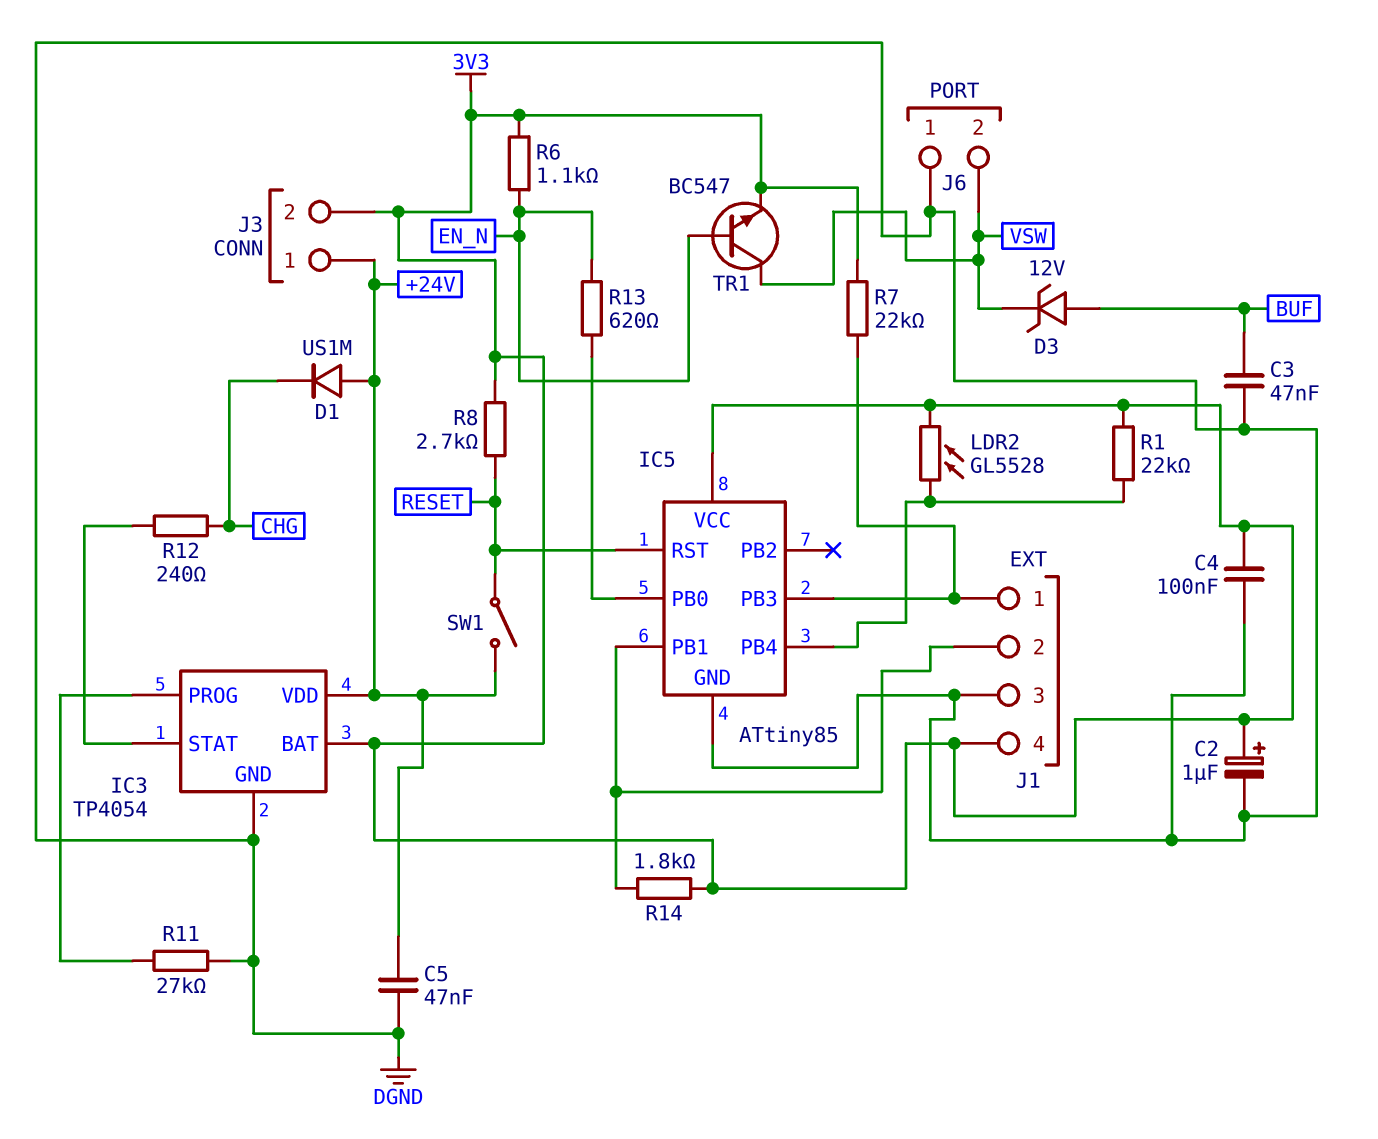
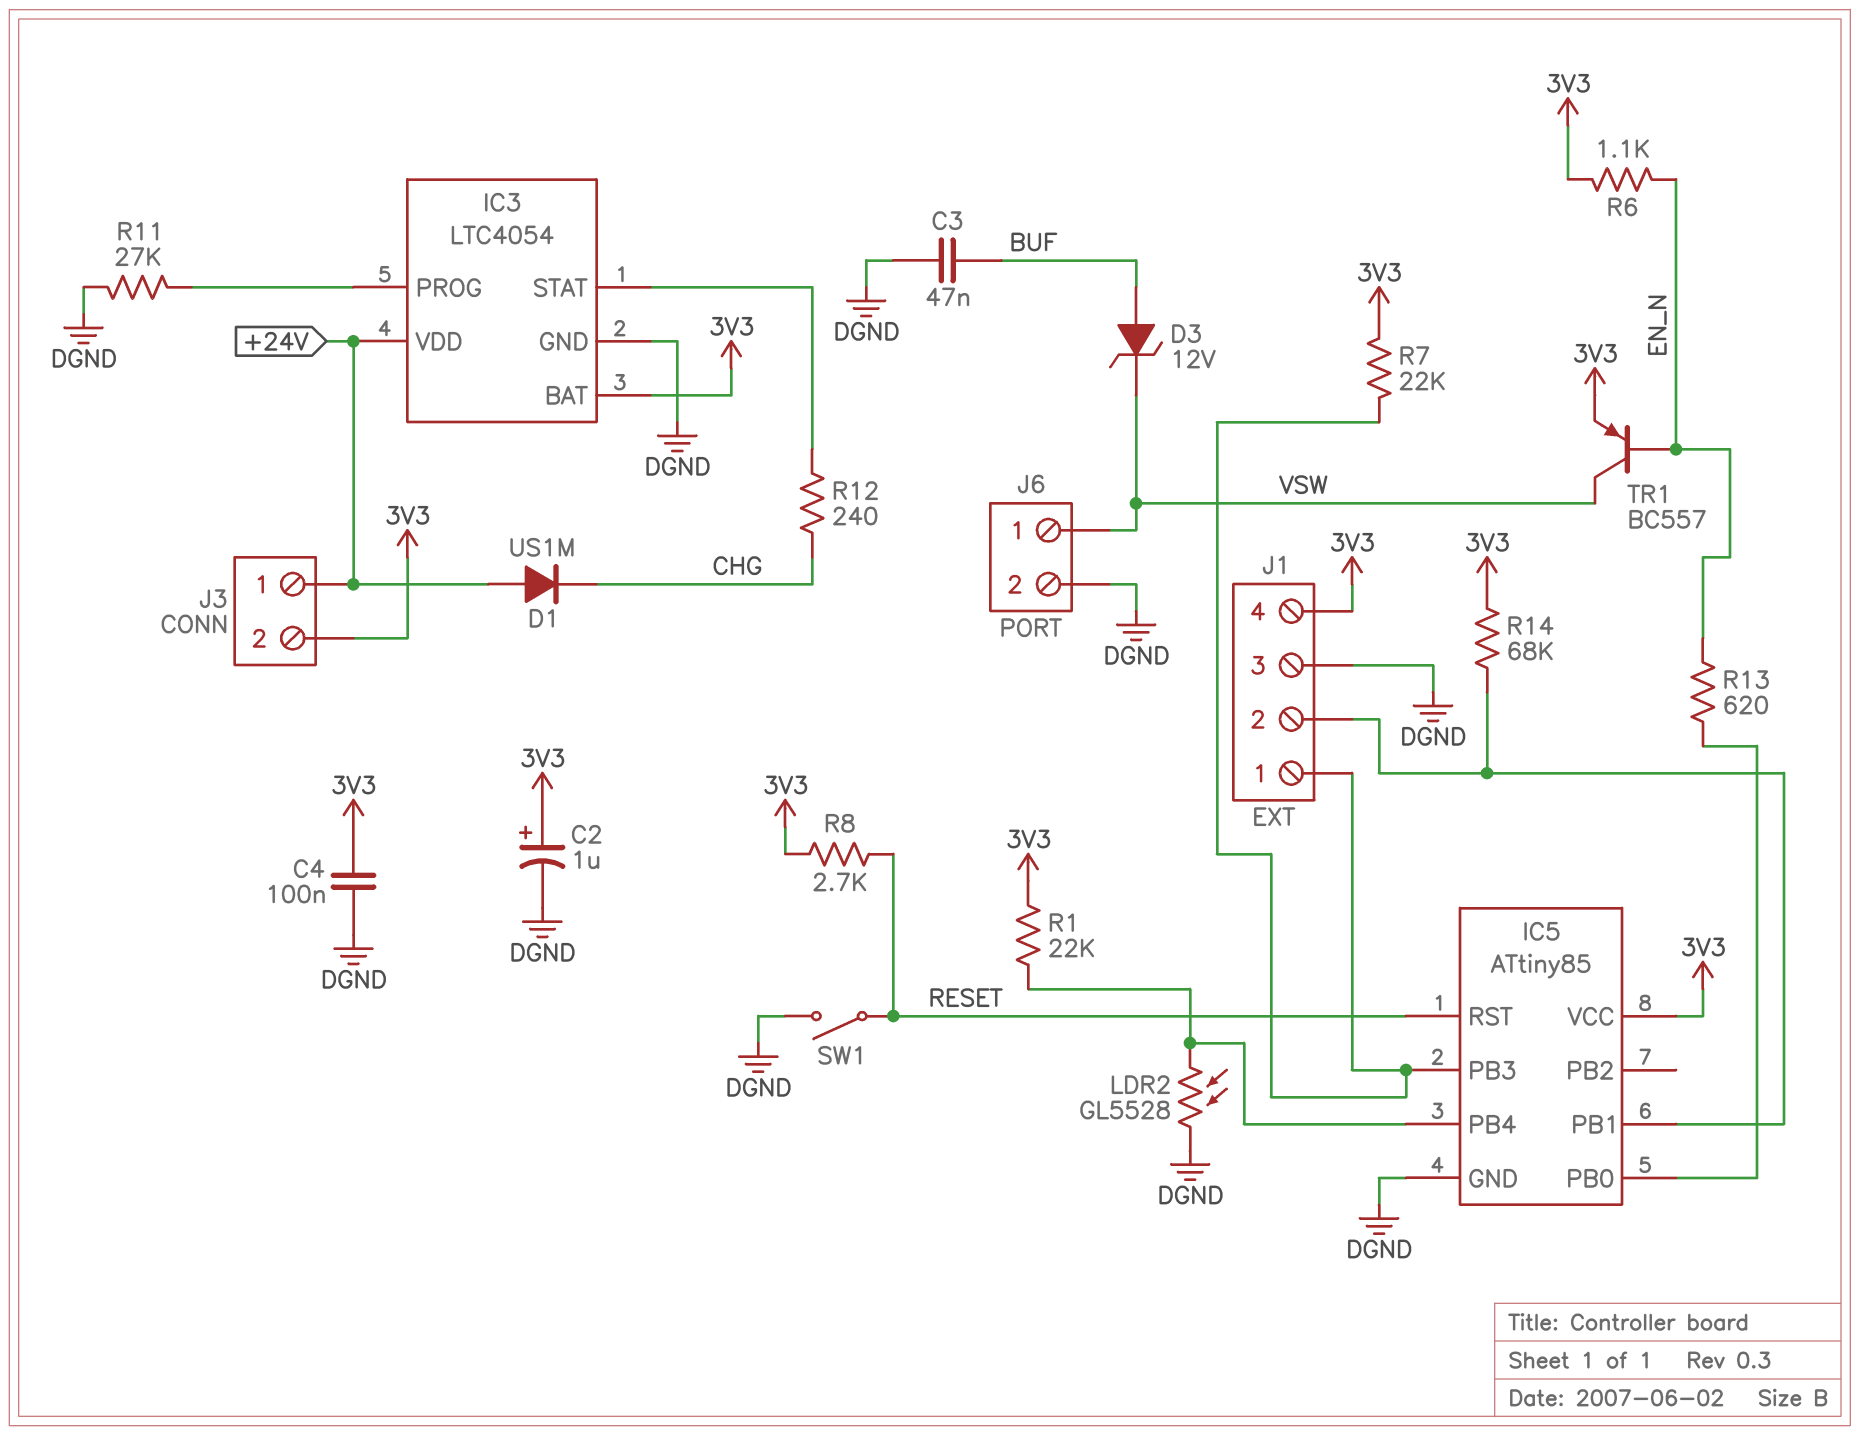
C5: 47nF (+24V, DGND) -> none
IC3: TP4054 -> LTC4054
J6 pin 1: DGND -> VSW
J6 pin 2: VSW -> DGND
LDR2: GL5528 (3V3, IC5/PB4) -> GL5528 (DGND, IC5/PB4)
R14: 1.8k (3V3, IC5/PB1) -> 68k (3V3, IC5/PB1)
SW1: switch (+24V, RESET) -> switch (DGND, RESET)
TR1: NPN BC547 (B EN_N, C VSW, E 3V3) -> PNP BC557 (B EN_N, C VSW, E 3V3)

